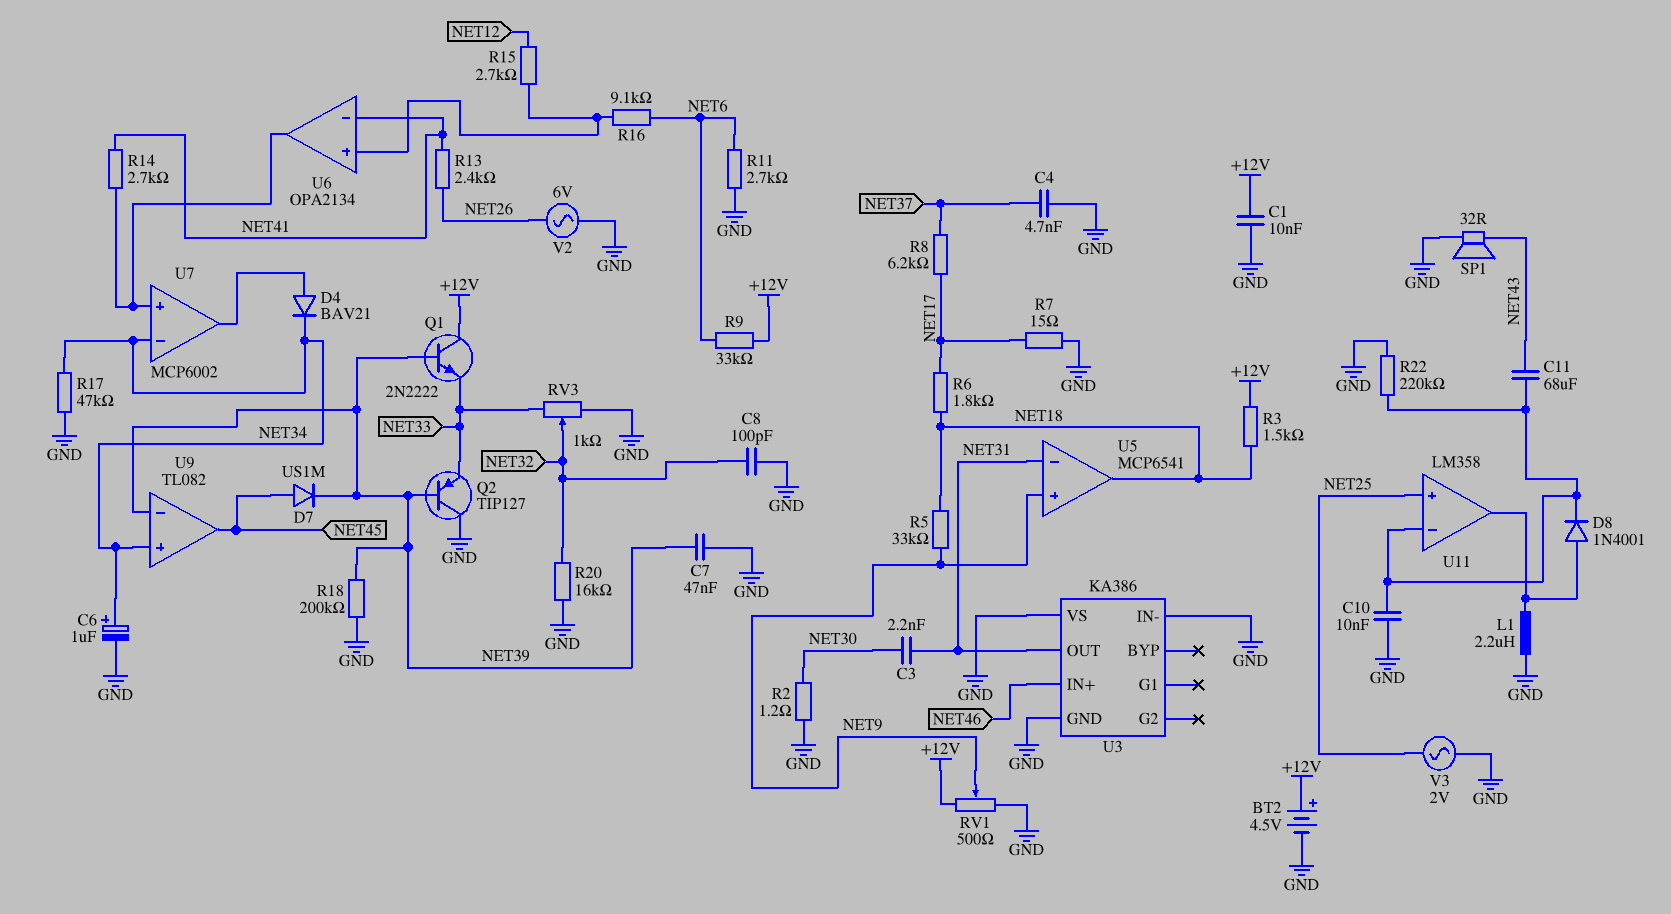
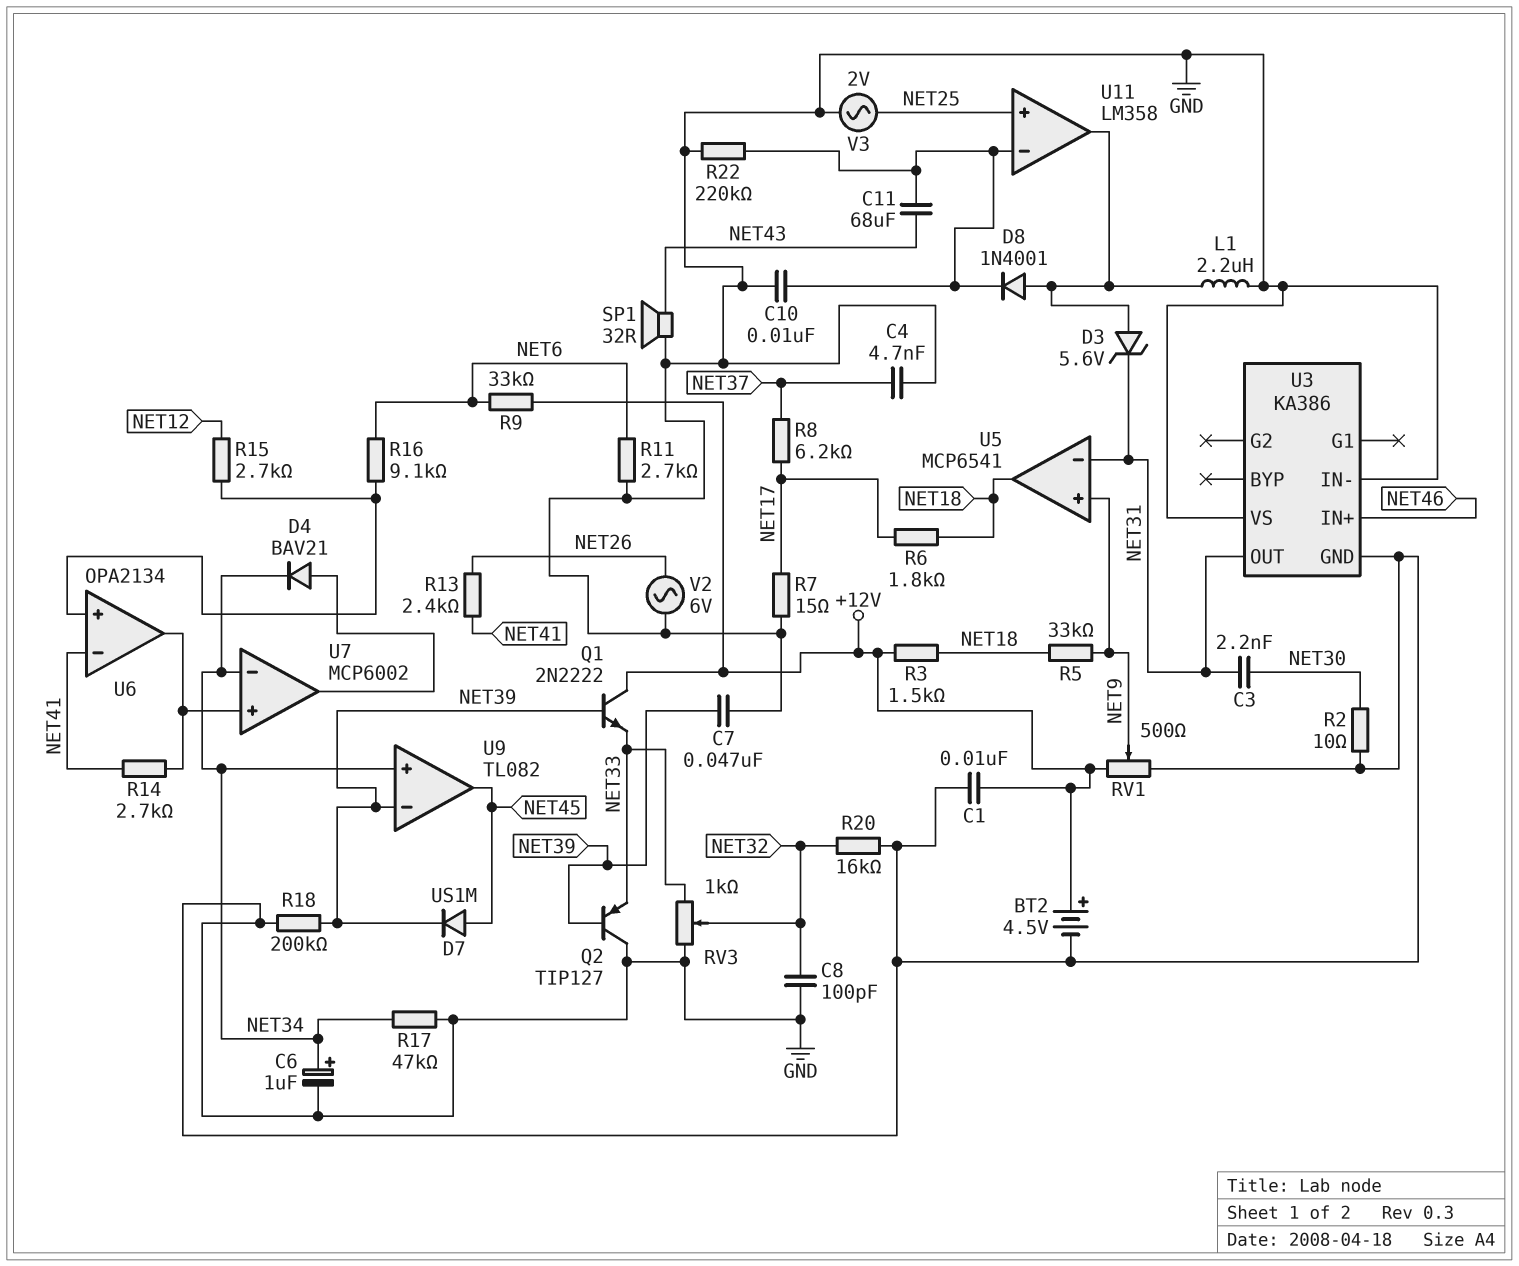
D3: none -> zener 5.6V (A U11/out, K NET31)
R2: 1.2 (GND, NET30) -> 10 (GND, NET30)

